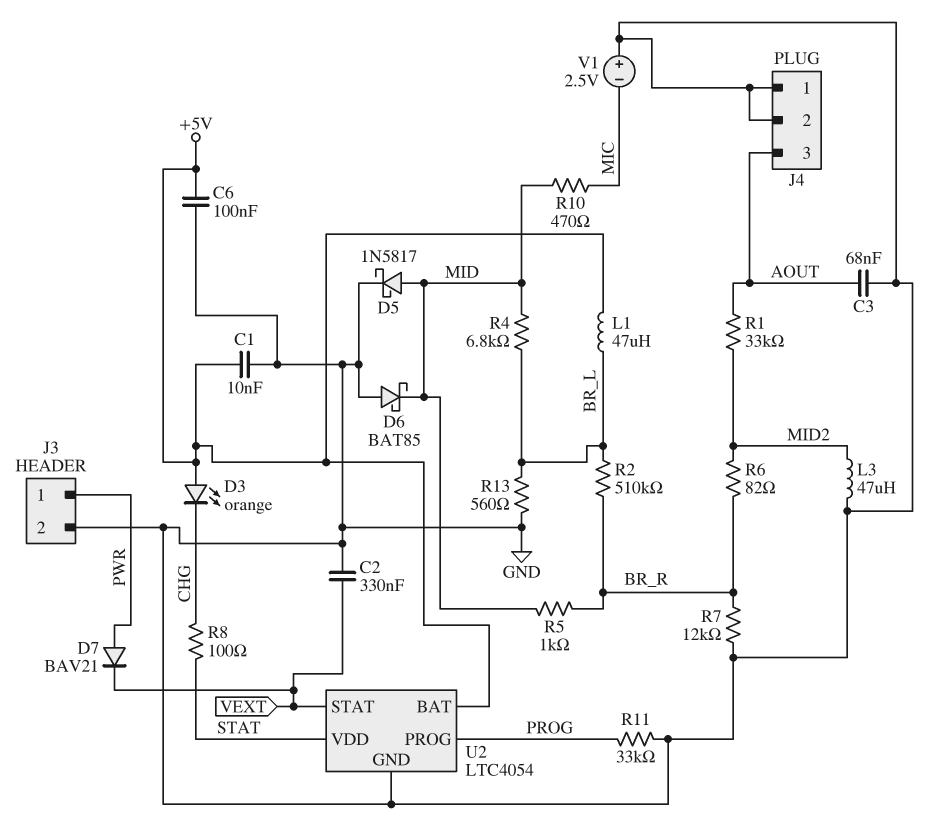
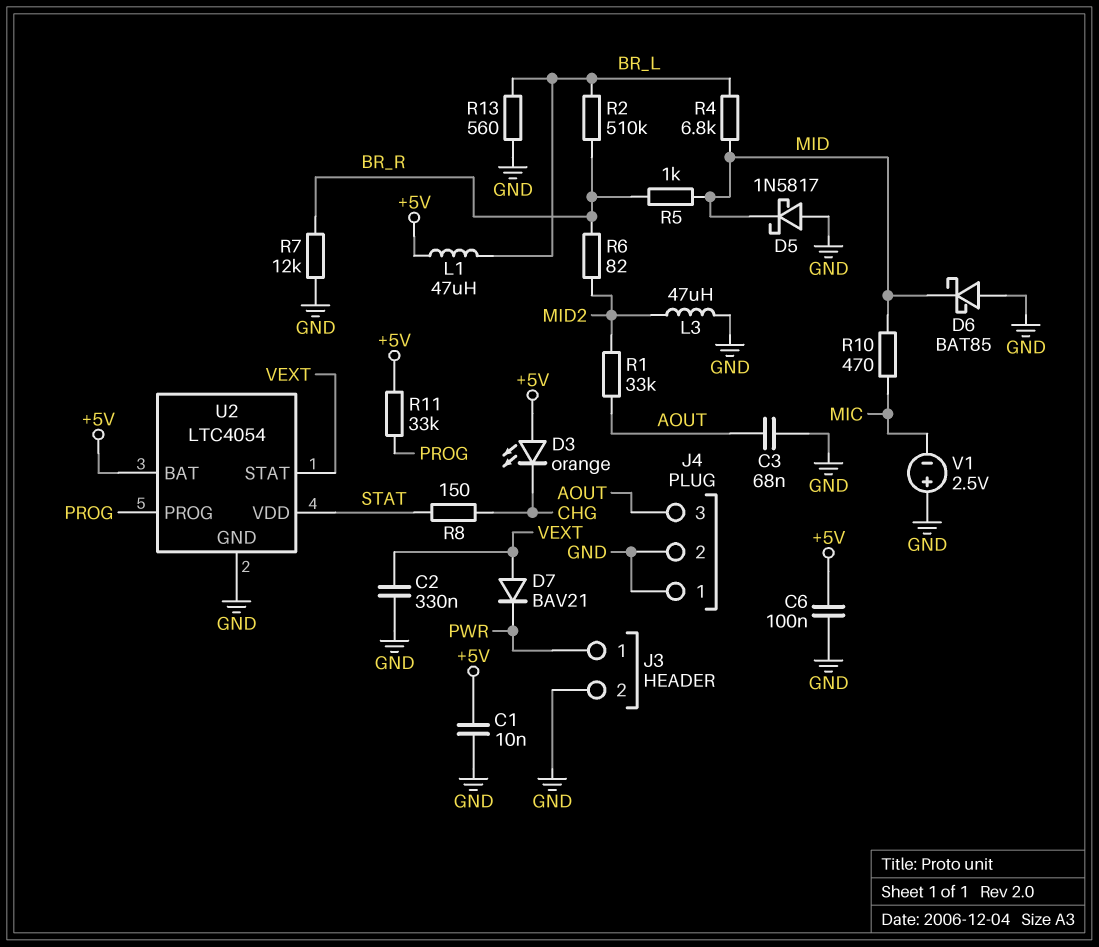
D5: schottky 1N5817 (A MID, K GND) -> schottky 1N5817 (A GND, K MID)
D7: diode BAV21 (A PWR, K VEXT) -> diode BAV21 (A VEXT, K PWR)
R8: 100 (CHG, STAT) -> 150 (CHG, STAT)
R11: 33k (GND, PROG) -> 33k (+5V, PROG)

